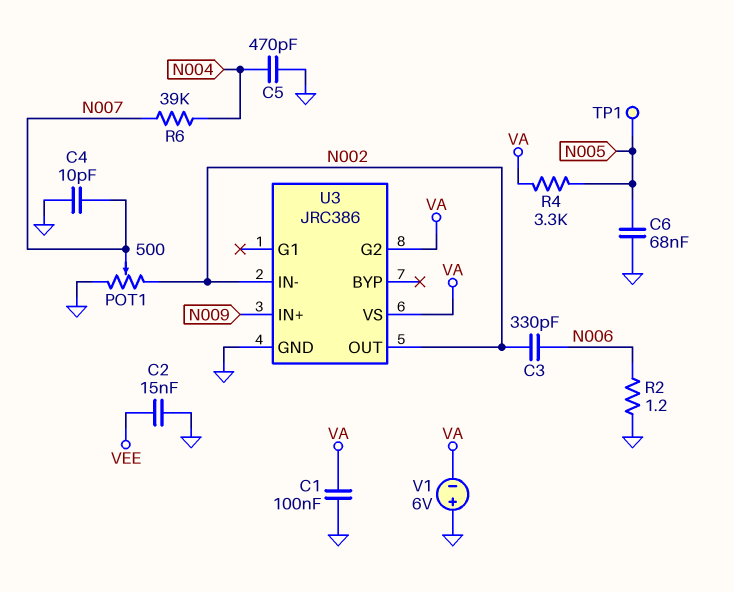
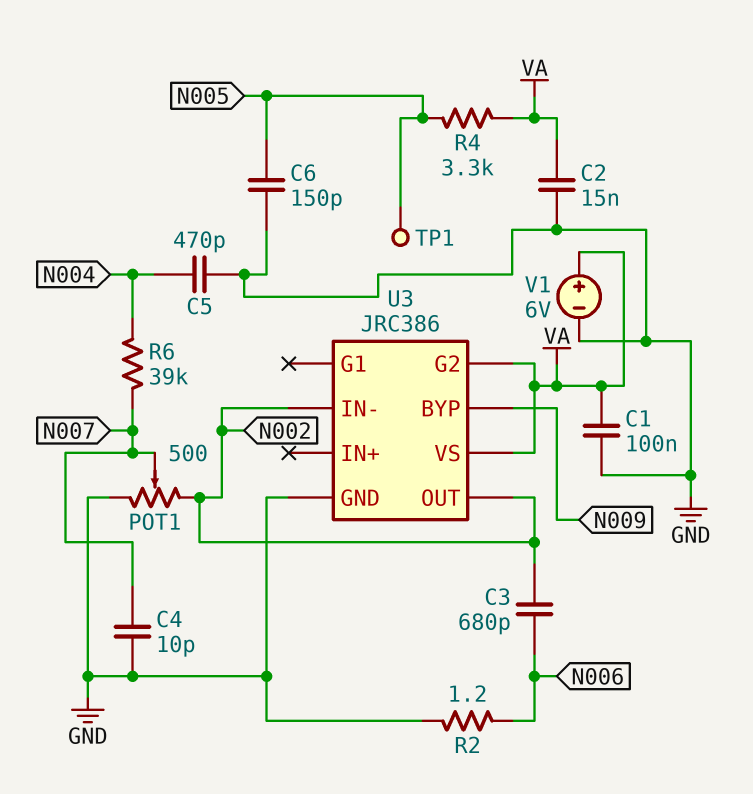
C2: 15nF (GND, VEE) -> 15nF (GND, VA)
C3: 330pF (N002, N006) -> 680pF (N002, N006)
C6: 68nF (GND, N005) -> 150pF (GND, N005)
U3 pin BYP: none -> N009
U3 pin IN+: N009 -> none
V1: 6V (plus GND, minus VA) -> 6V (plus VA, minus GND)

